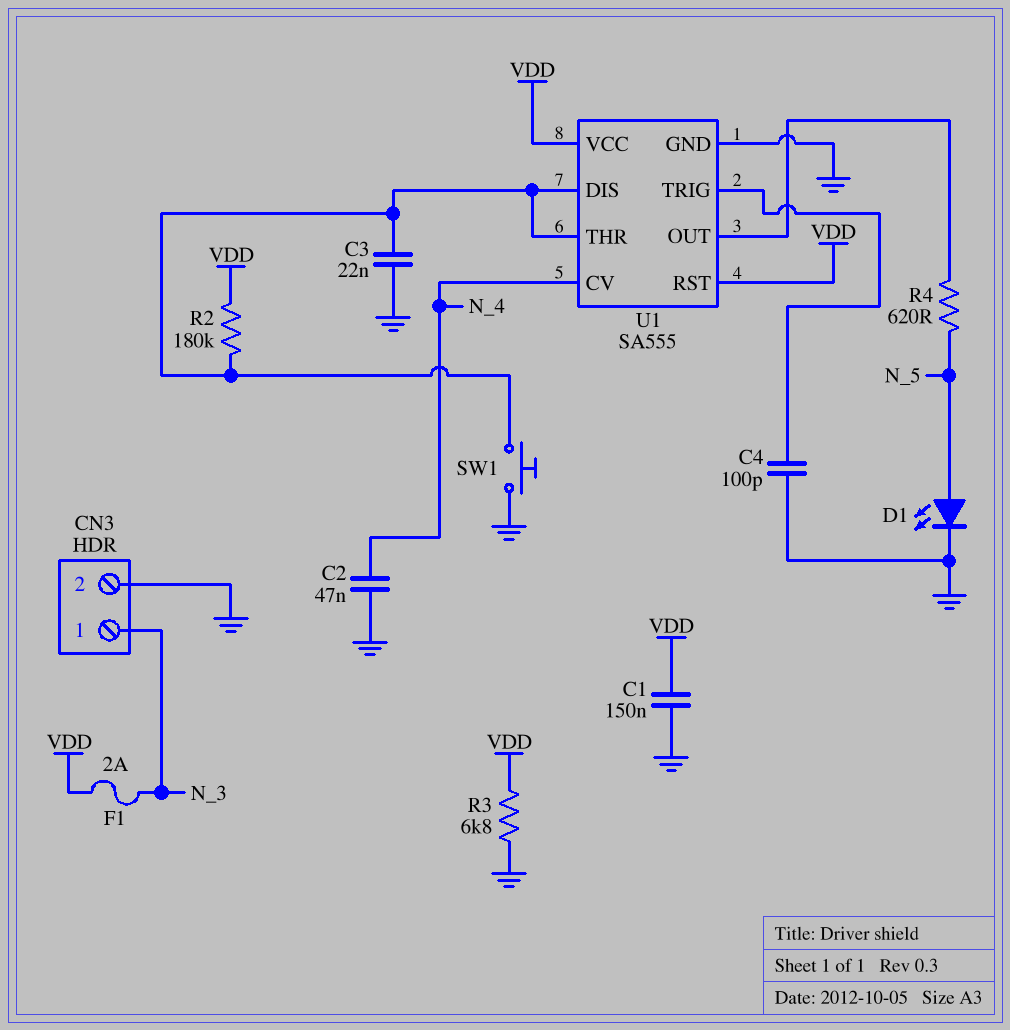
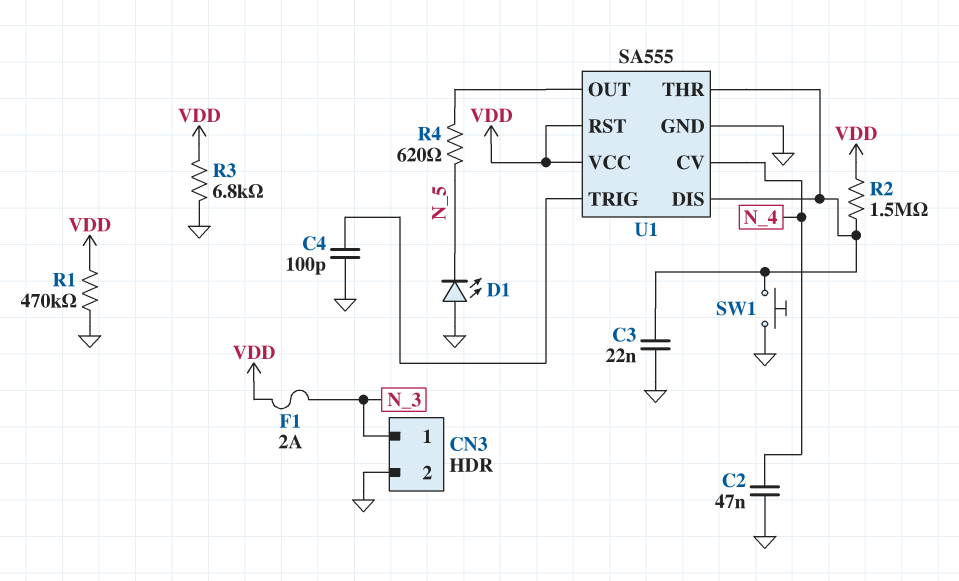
C1: 150nF (GND, VDD) -> none
D1: LED (A N_5, K GND) -> LED (A GND, K N_5)
R1: none -> 470k (GND, VDD)
R2: 180k (U1/DIS, VDD) -> 1.5M (U1/DIS, VDD)

